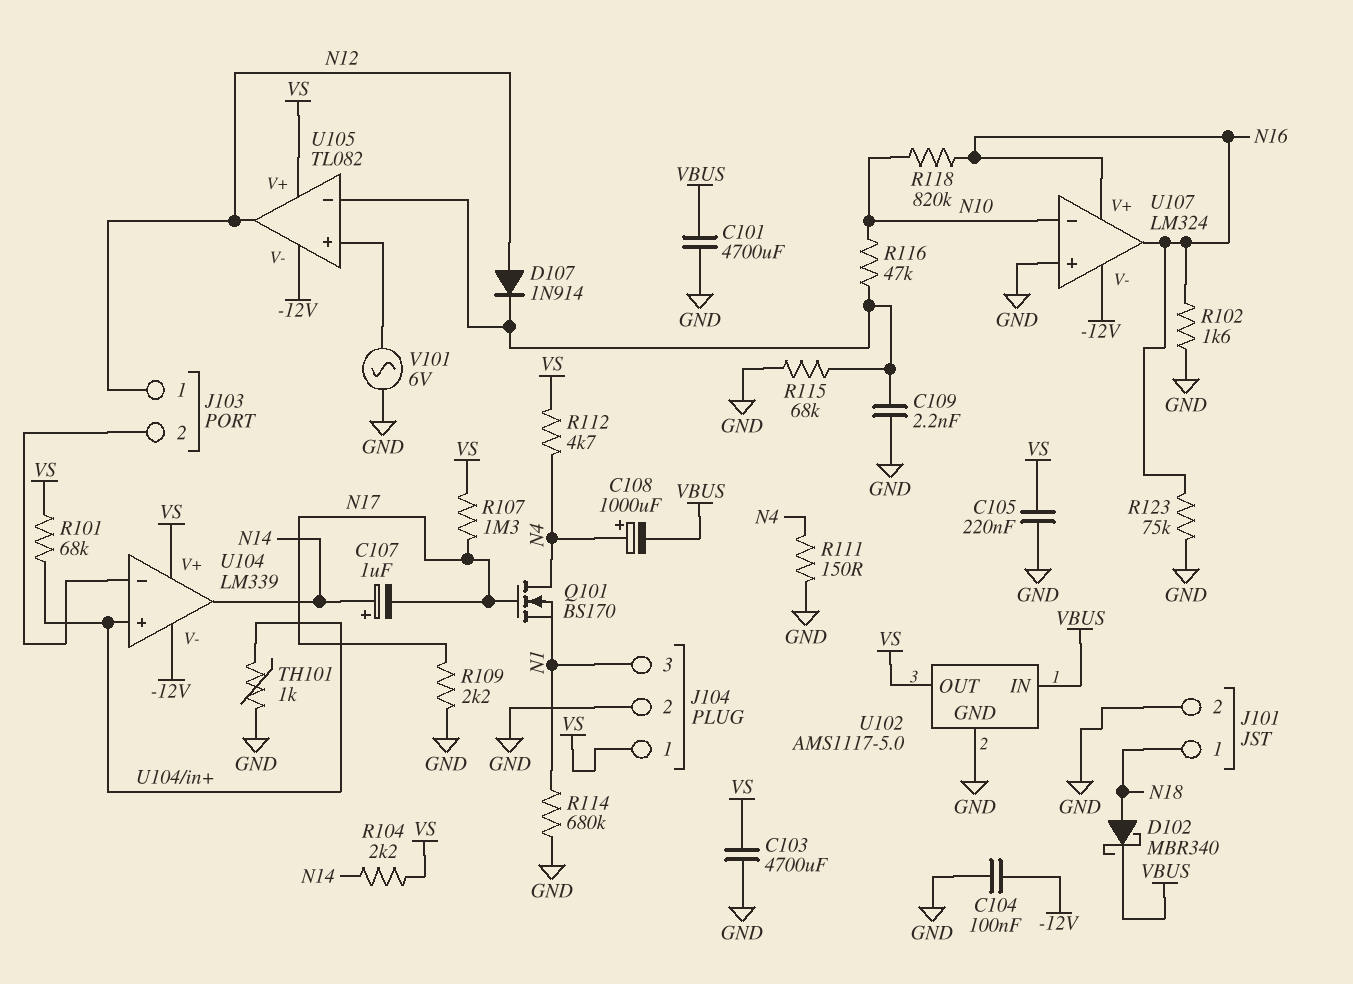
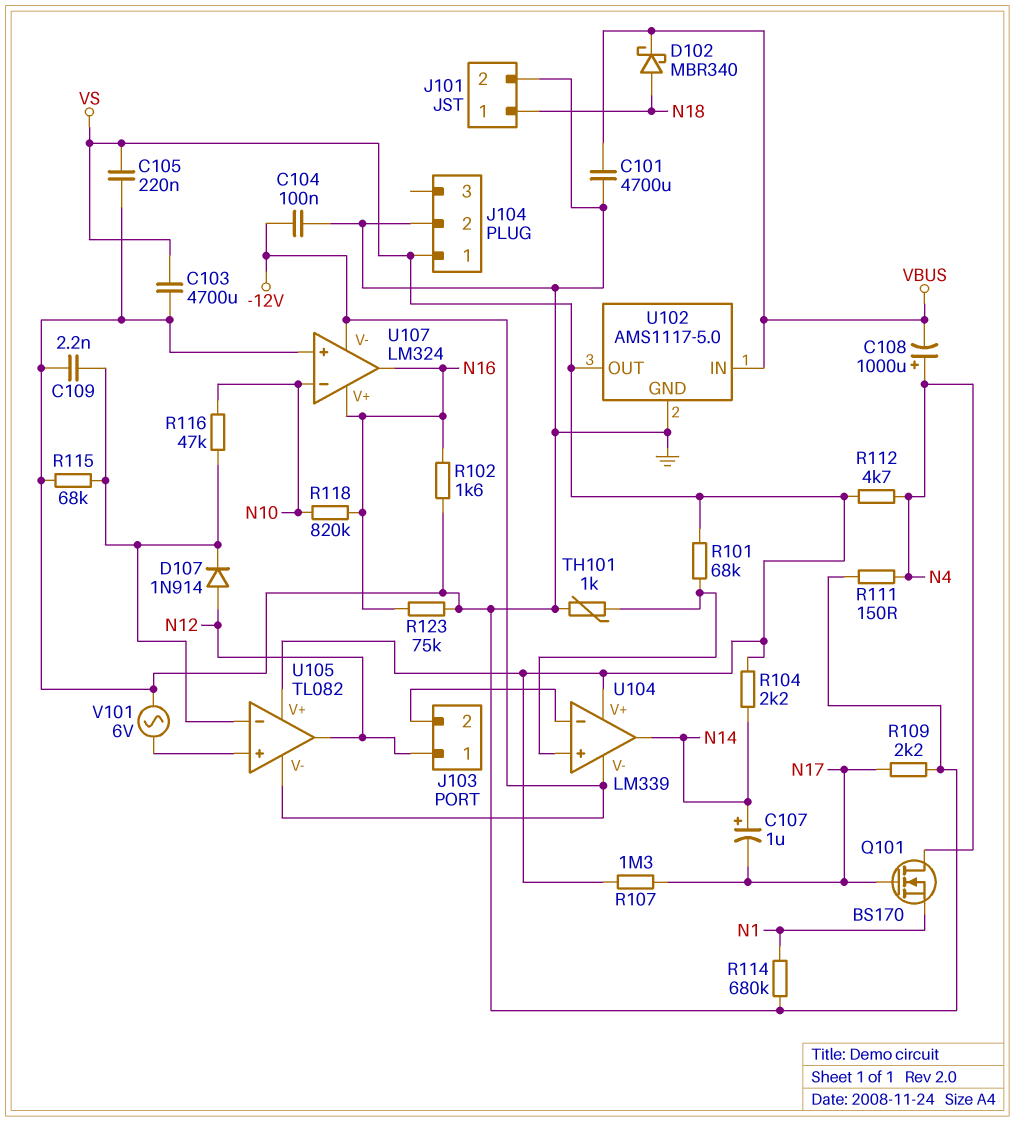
J104 pin 3: N1 -> none

